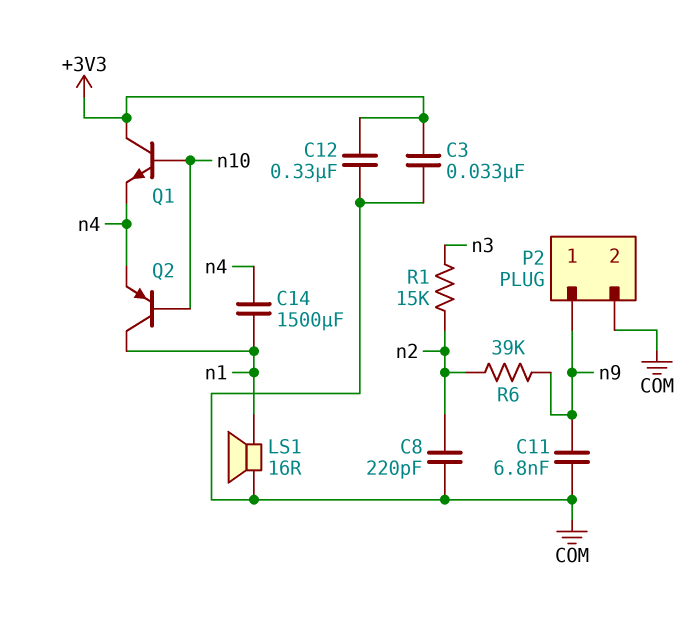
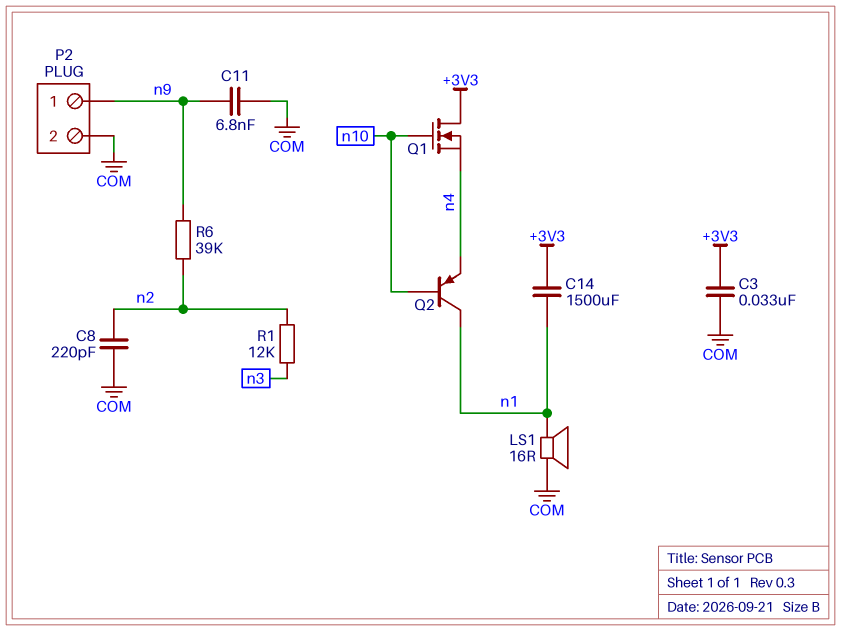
C12: 330nF (+3V3, COM) -> none
C14: 1500uF (n1, n4) -> 1500uF (+3V3, n1)
Q1: NPN (B n10, C +3V3, E n4) -> NMOS (G n10, D +3V3, S n4)
R1: 15k (n2, n3) -> 12k (n2, n3)

